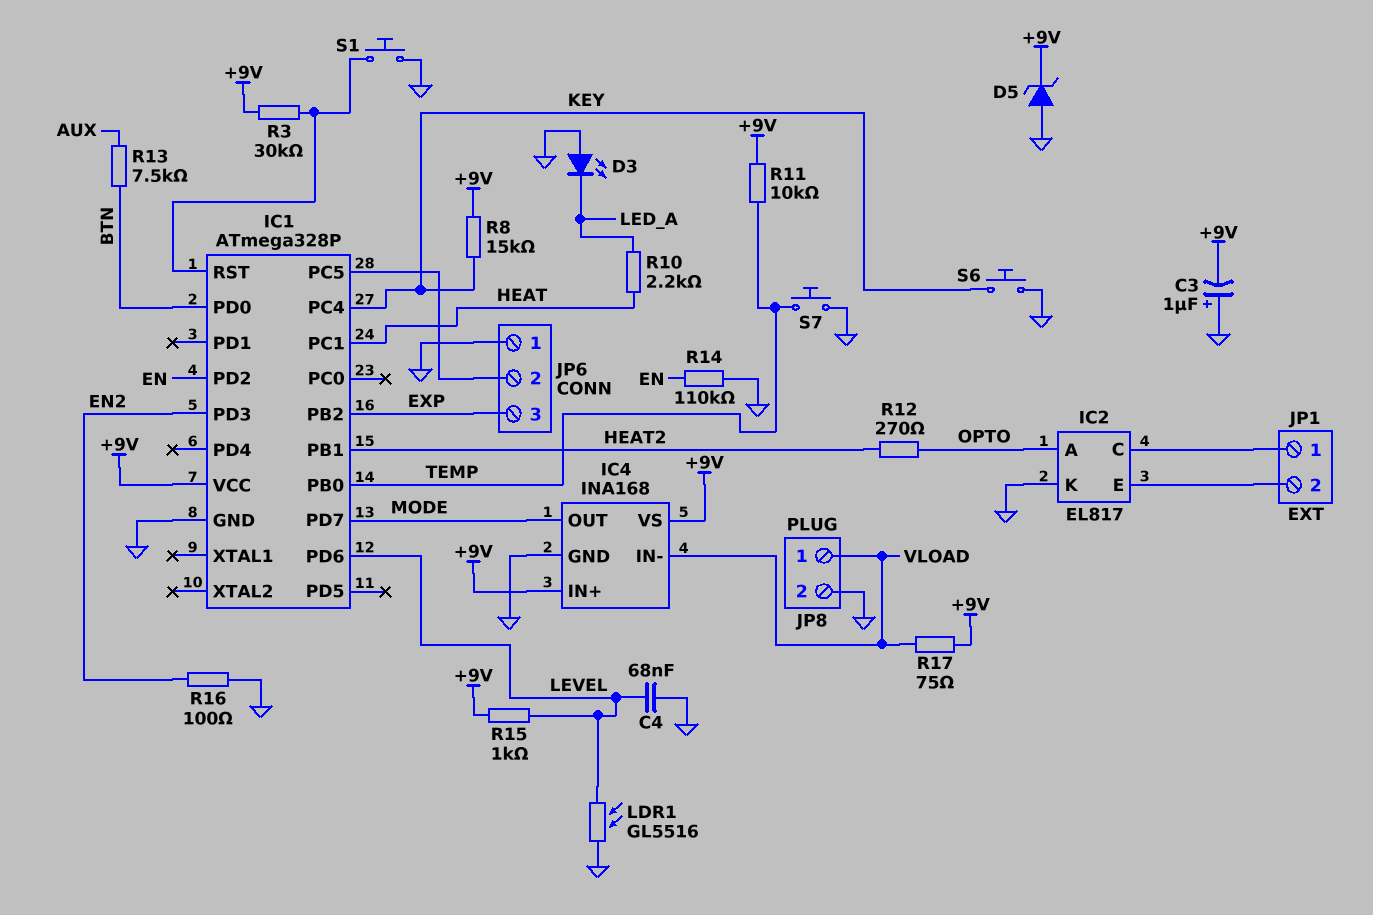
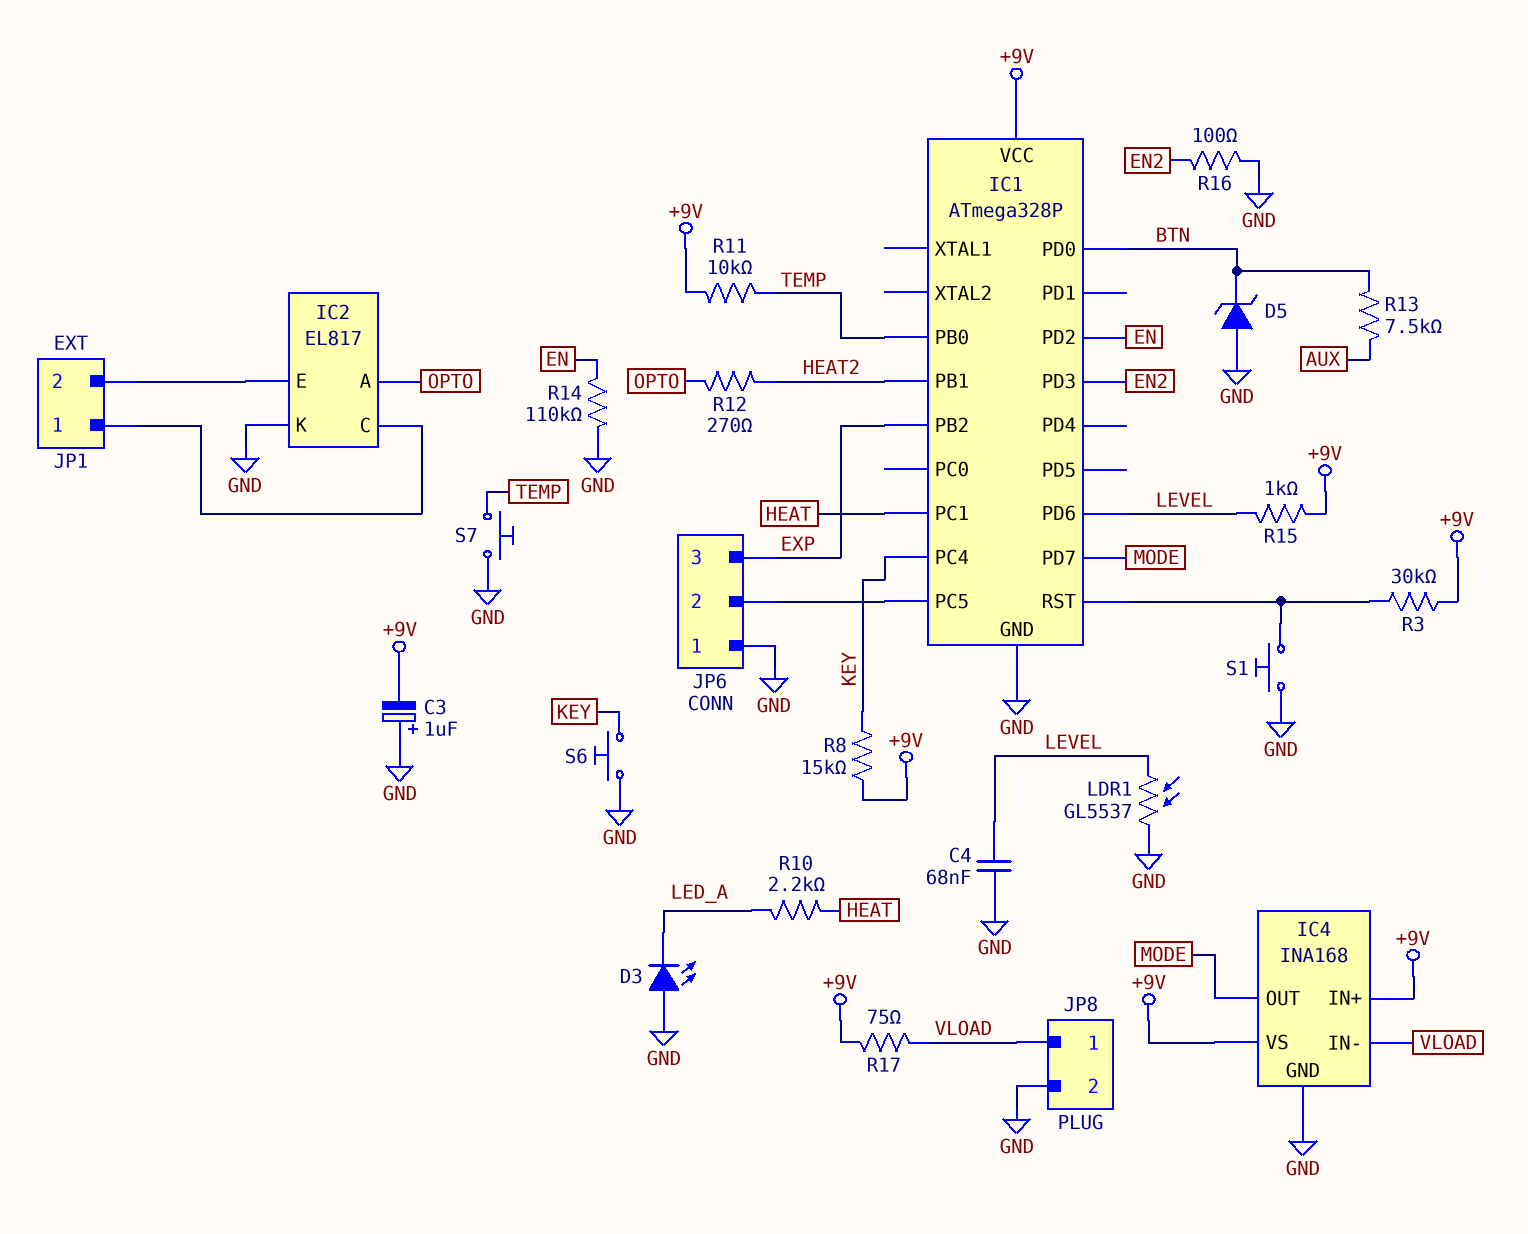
D5: zener (A GND, K +9V) -> zener (A GND, K BTN)
LDR1: GL5516 (GND, LEVEL) -> GL5537 (GND, LEVEL)

